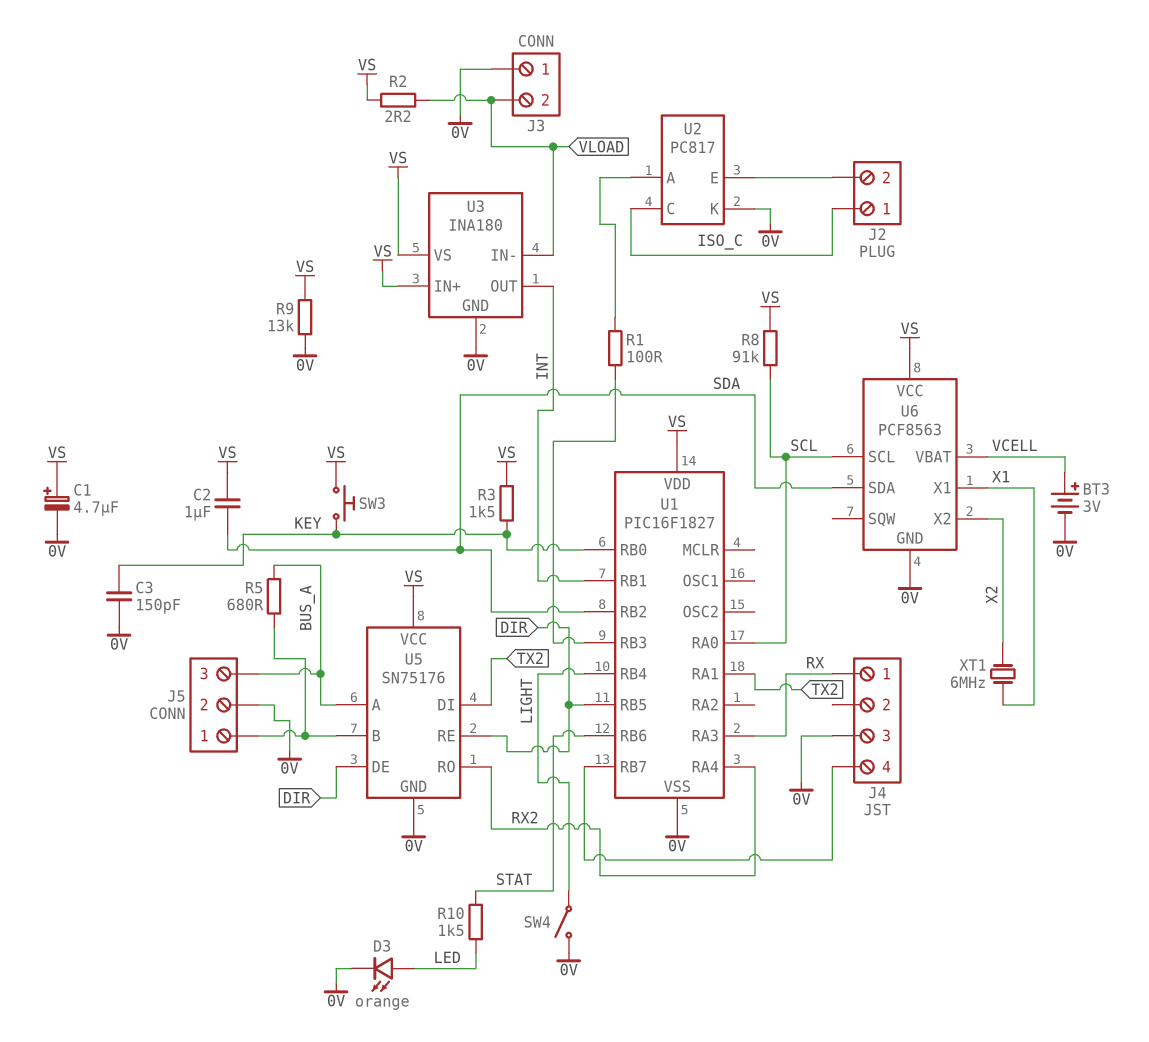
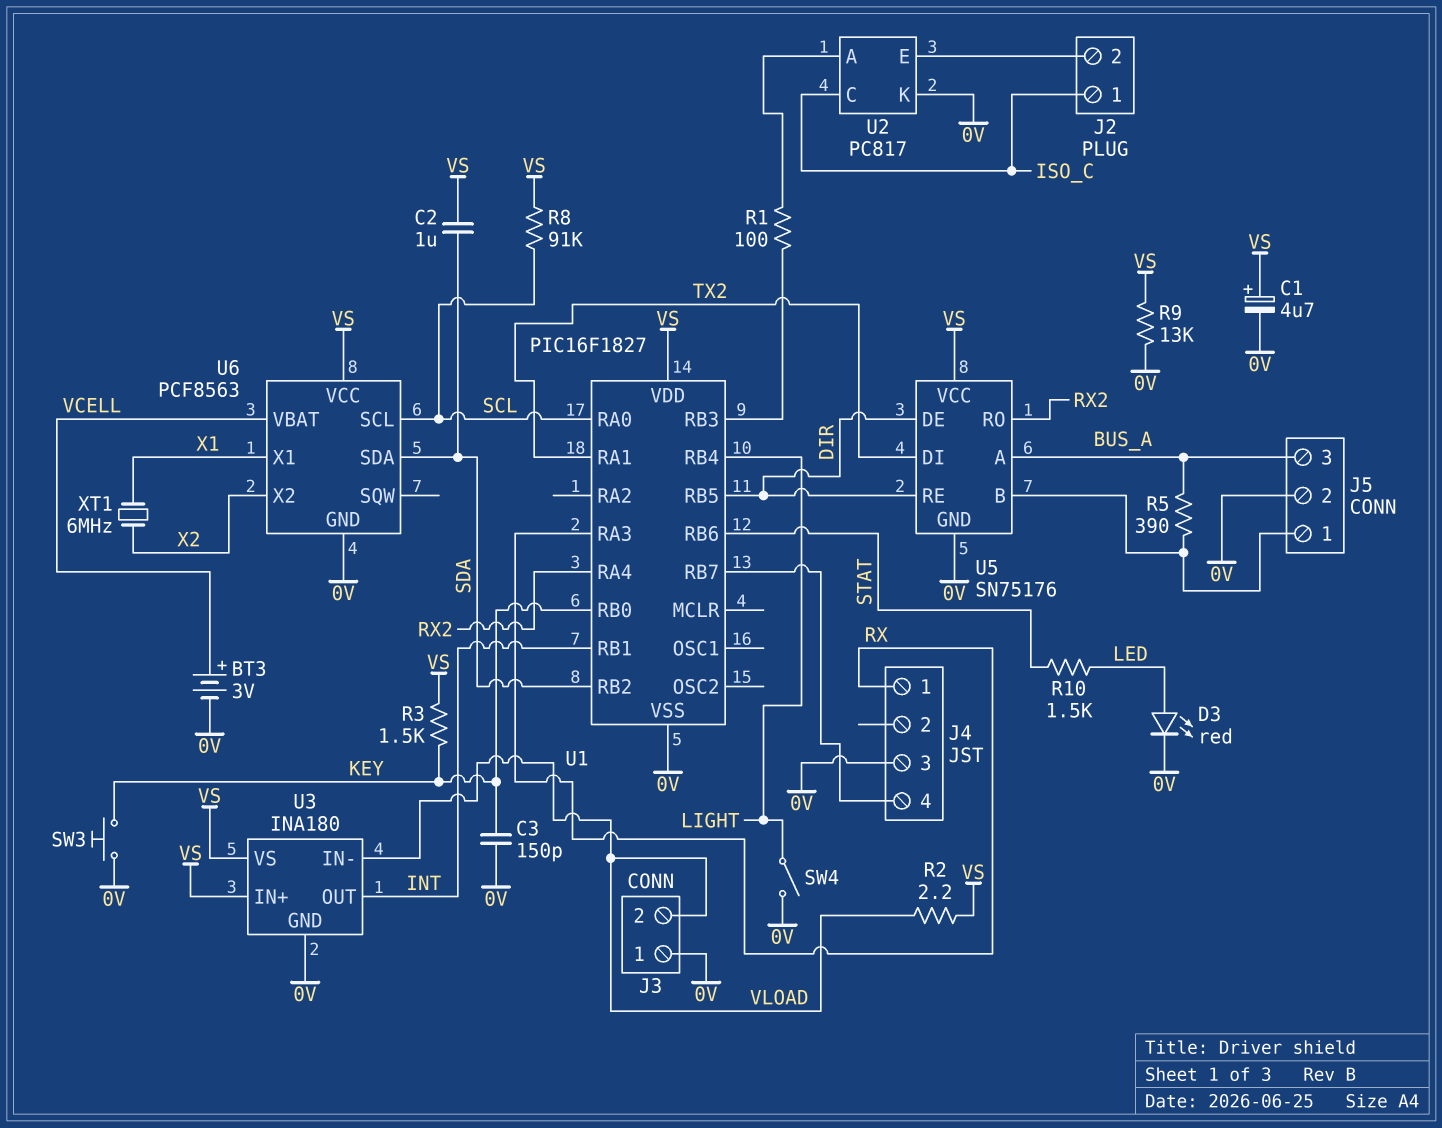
D3: LED orange (A LED, K 0V) -> LED red (A LED, K 0V)
R5: 680 (BUS_A, J5/1) -> 390 (BUS_A, J5/1)
SW3: button (KEY, VS) -> button (0V, KEY)

